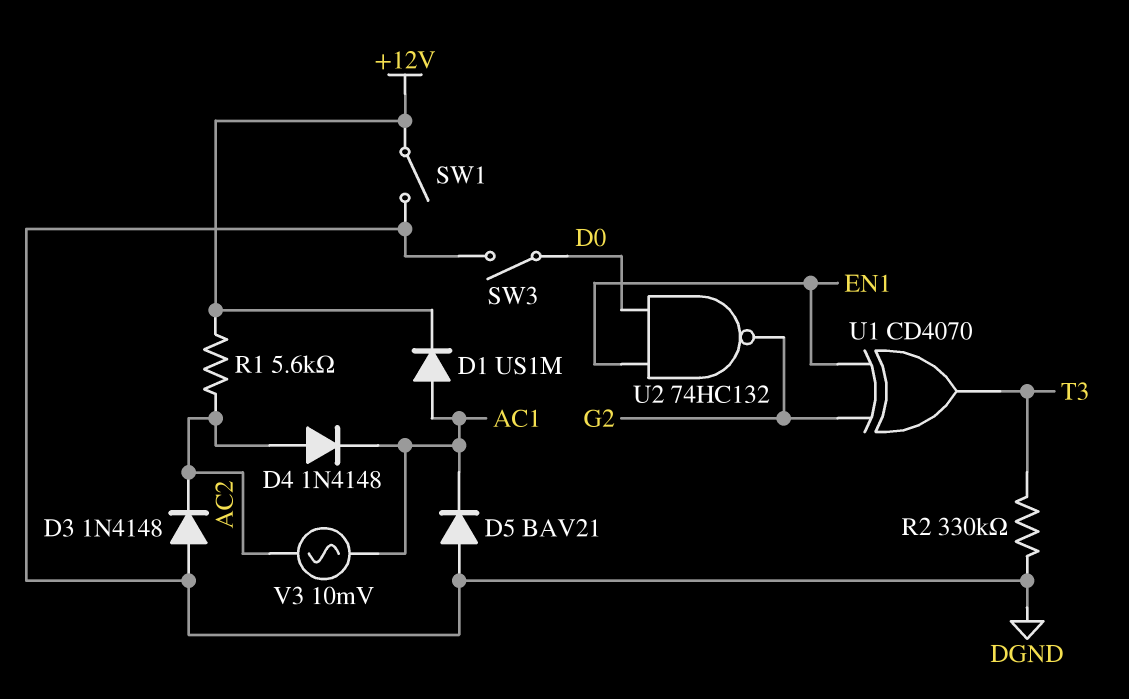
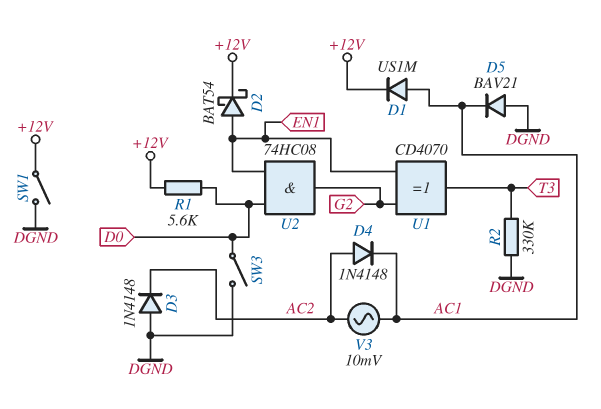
D2: none -> schottky BAT54 (A EN1, K +12V)
R1: 5.6k (+12V, AC2) -> 5.6k (+12V, D0)
U2: NAND 74HC132 (in D0, in EN1, out G2) -> AND 74HC08 (in D0, in EN1, out G2)

